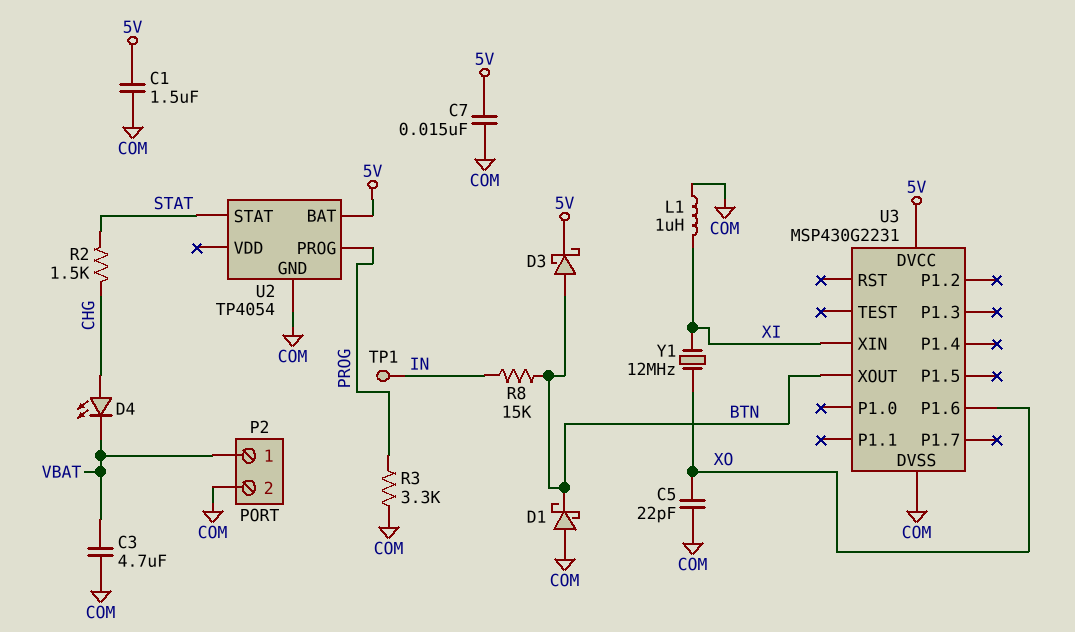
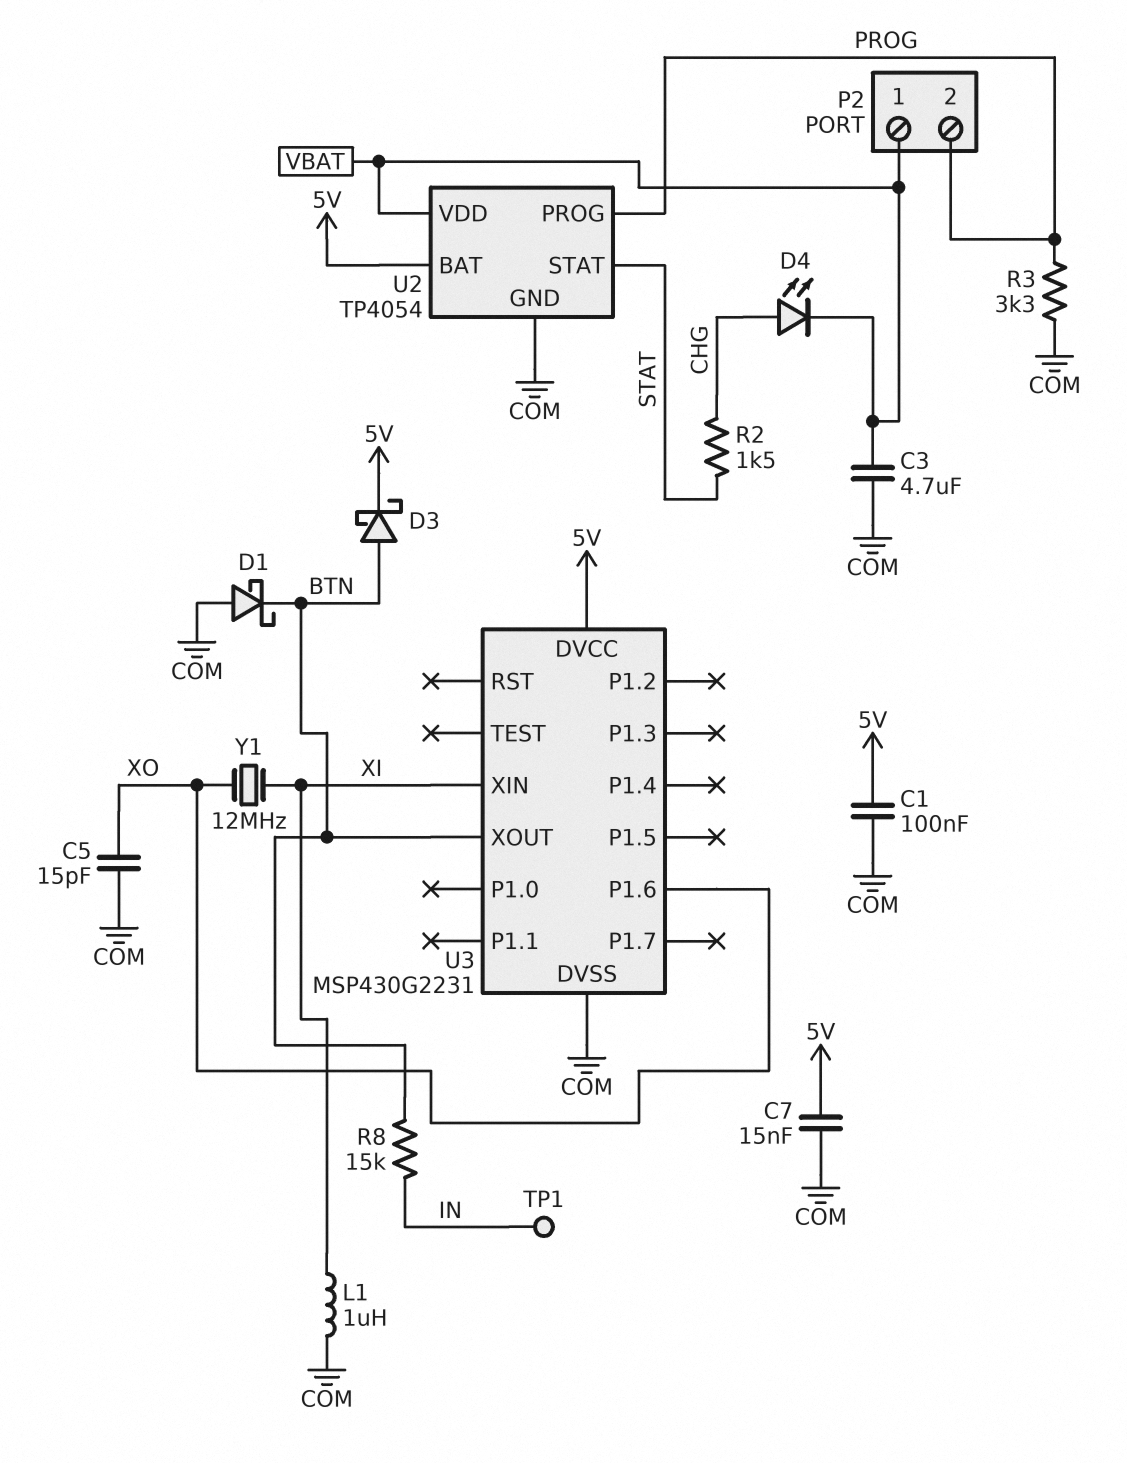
C1: 1.5uF (5V, COM) -> 100nF (5V, COM)
C5: 22pF (COM, XO) -> 15pF (COM, XO)
P2 pin 2: COM -> PROG
U2 pin VDD: none -> VBAT

